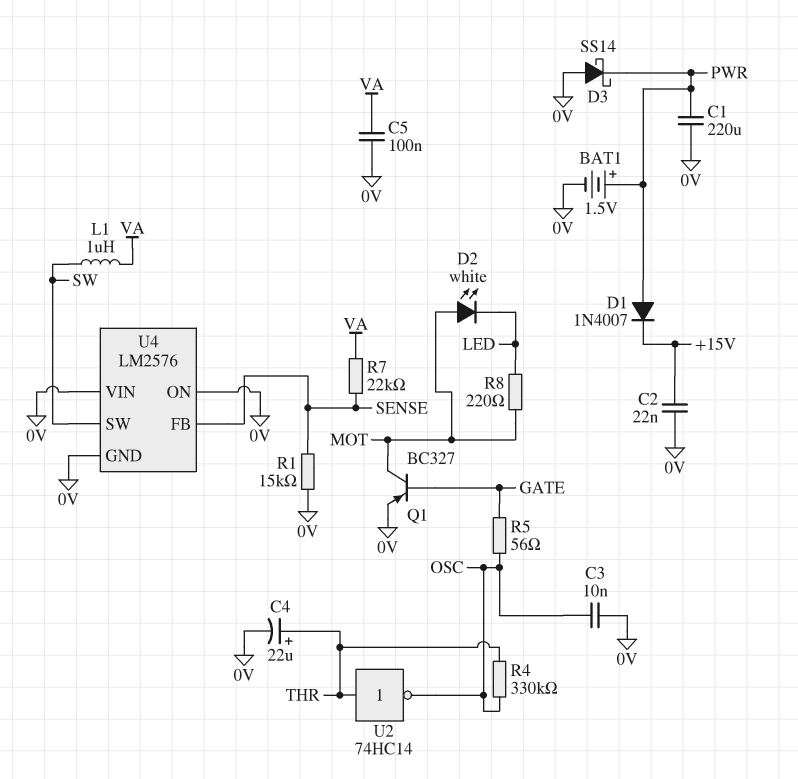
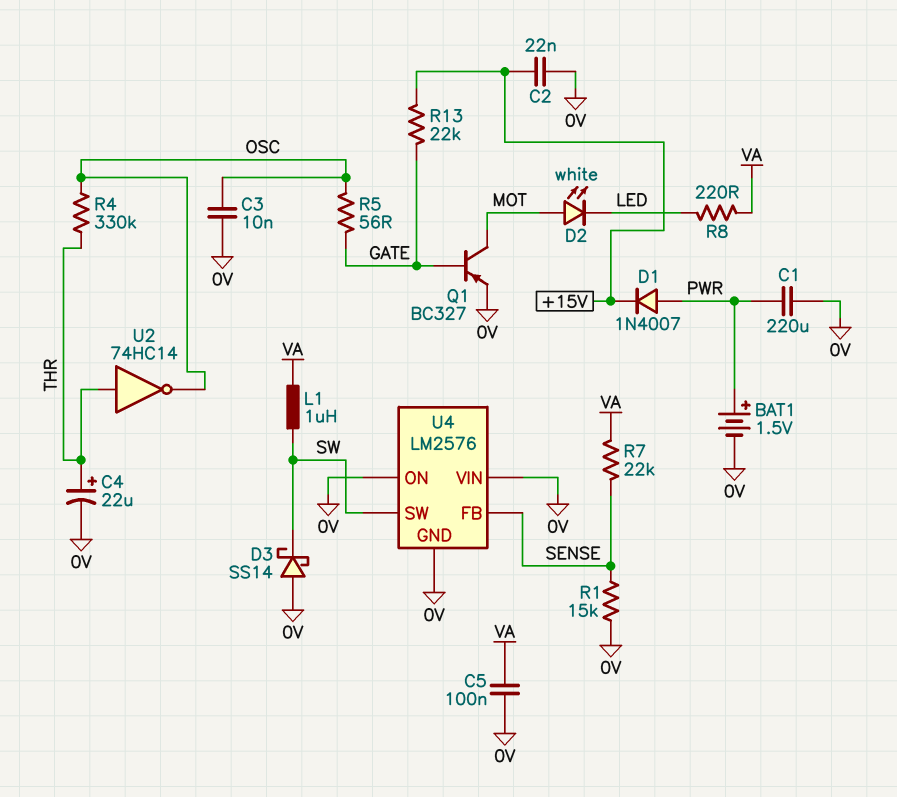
D3: schottky SS14 (A 0V, K PWR) -> schottky SS14 (A 0V, K SW)
R8: 220 (LED, MOT) -> 220 (LED, VA)
R13: none -> 22k (+15V, GATE)

